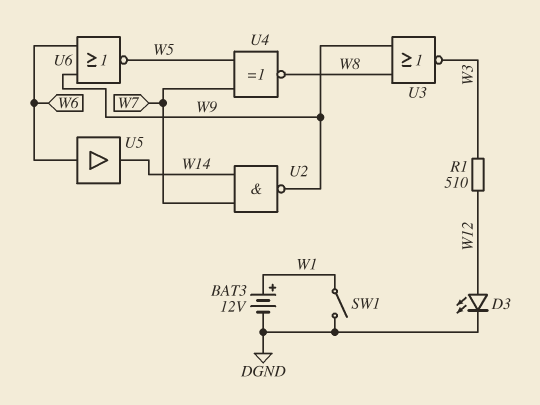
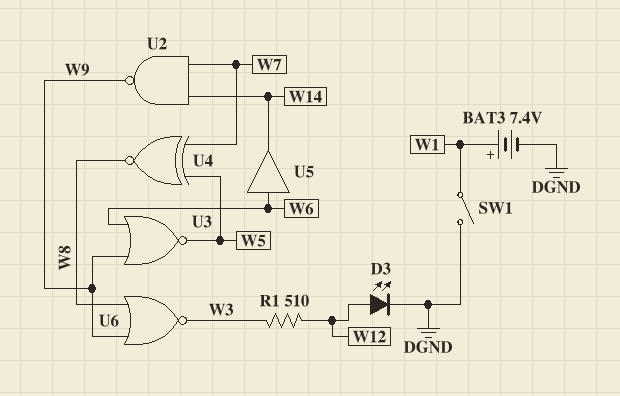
BAT3: 12V (plus W1, minus DGND) -> 7.4V (plus W1, minus DGND)
U3: NOR (in W8, in W9, out W3) -> NOR (in W6, in W9, out W5)
U6: NOR (in W6, in W9, out W5) -> NOR (in W8, in W9, out W3)

